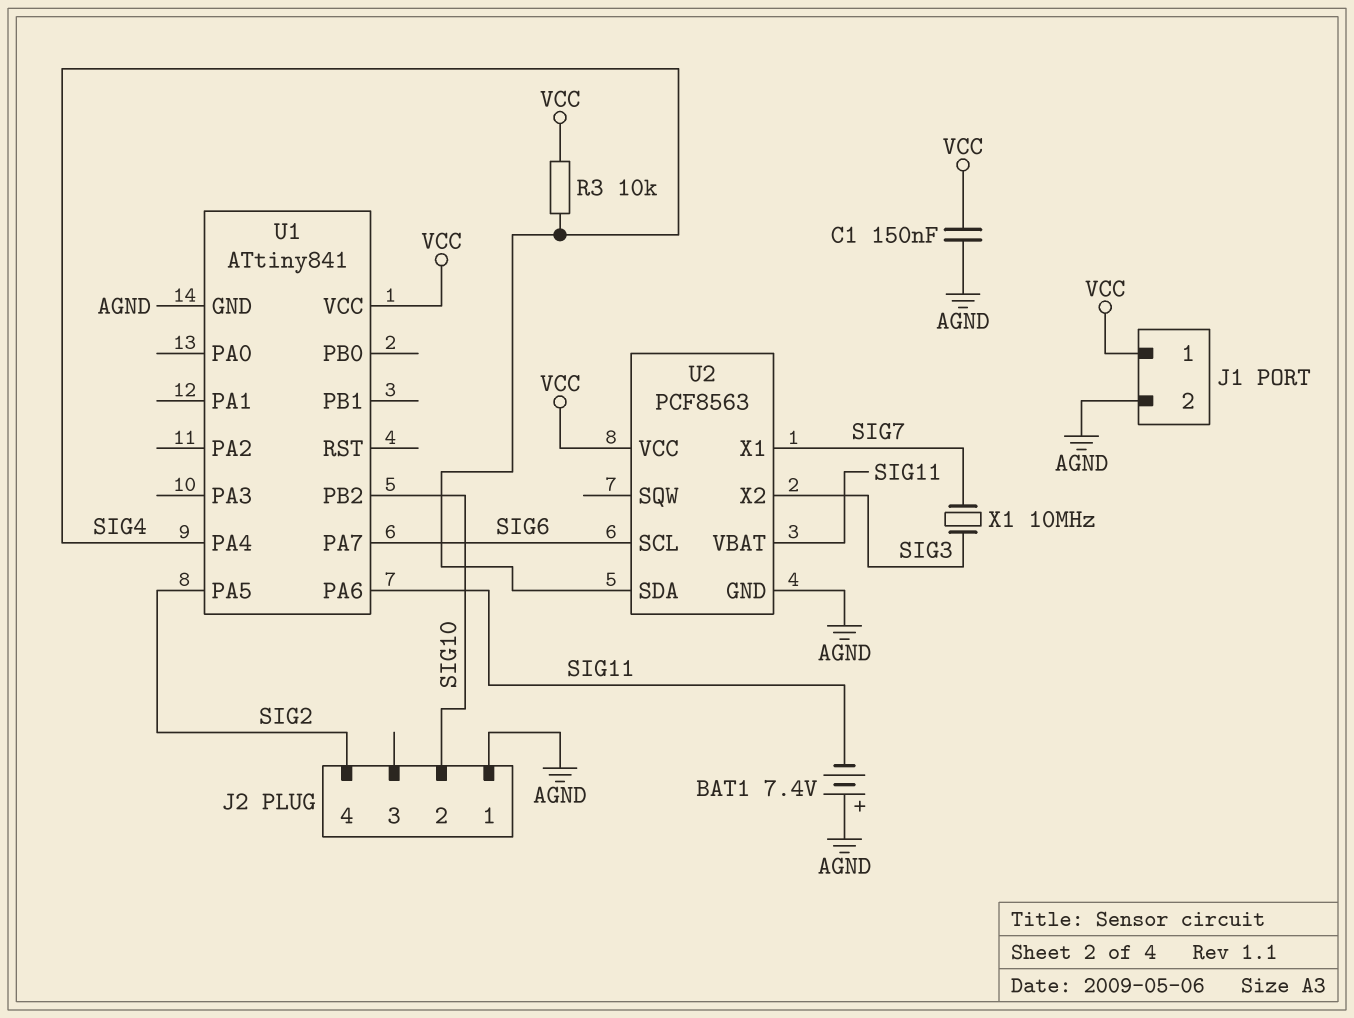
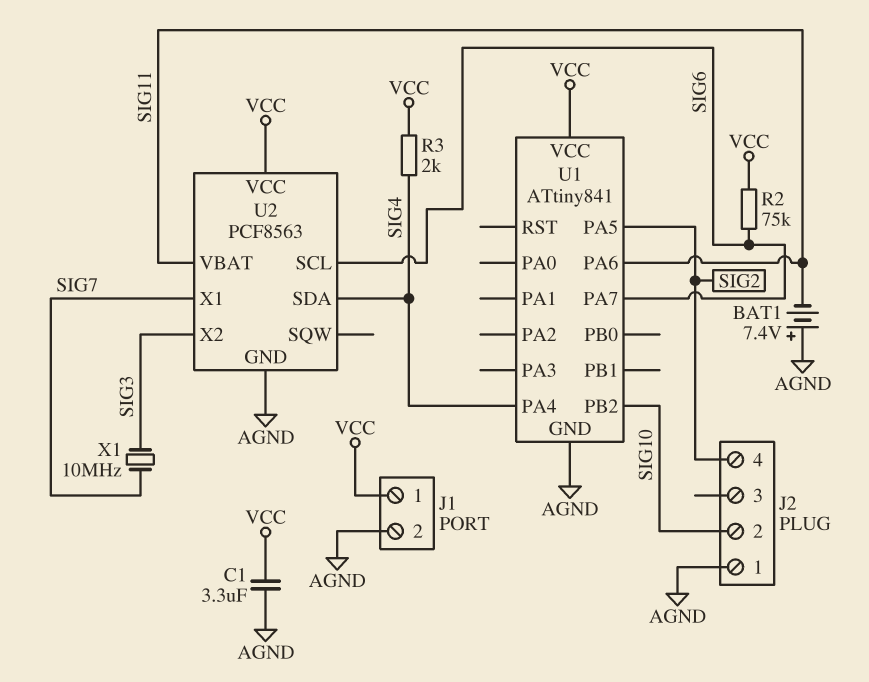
C1: 150nF (AGND, VCC) -> 3.3uF (AGND, VCC)
R2: none -> 75k (SIG6, VCC)
R3: 10k (SIG4, VCC) -> 2k (SIG4, VCC)

